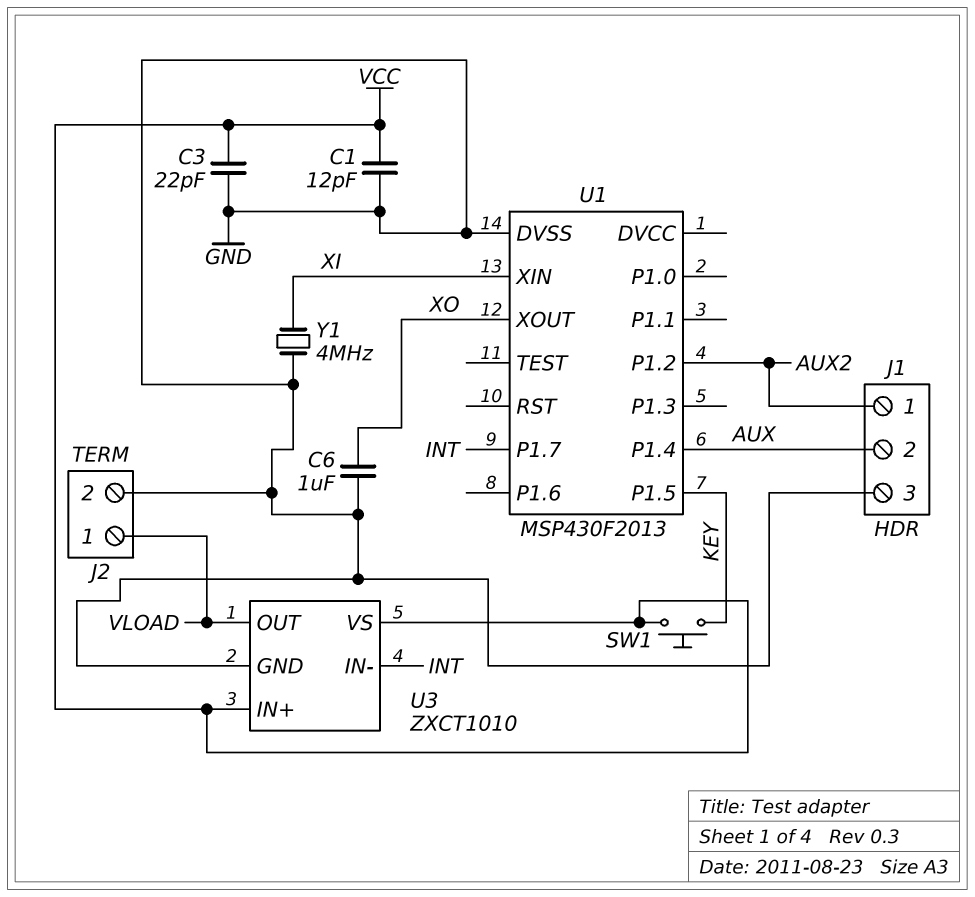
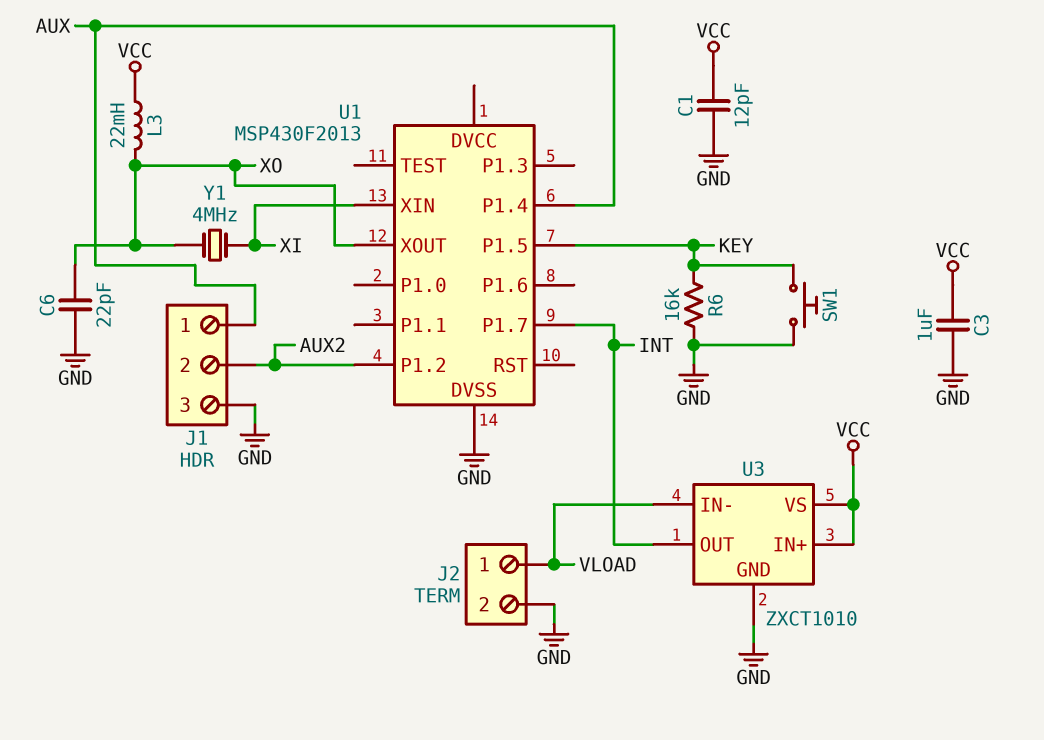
C3: 22pF (GND, VCC) -> 1uF (GND, VCC)
C6: 1uF (GND, XO) -> 22pF (GND, XO)
J1 pin 1: AUX2 -> AUX
J1 pin 2: AUX -> AUX2
L3: none -> 22mH (VCC, XO)
R6: none -> 16k (GND, KEY)
SW1: button (KEY, VCC) -> button (GND, KEY)
U3 pin IN-: INT -> VLOAD
U3 pin OUT: VLOAD -> INT
Y1: 4MHz (GND, XI) -> 4MHz (XI, XO)

